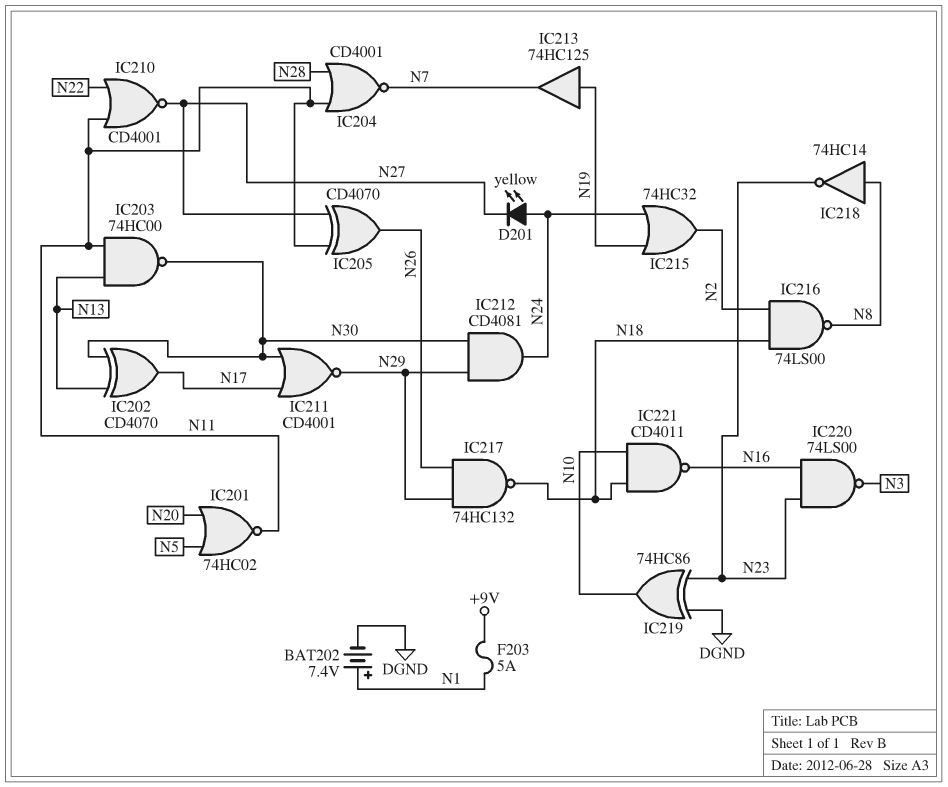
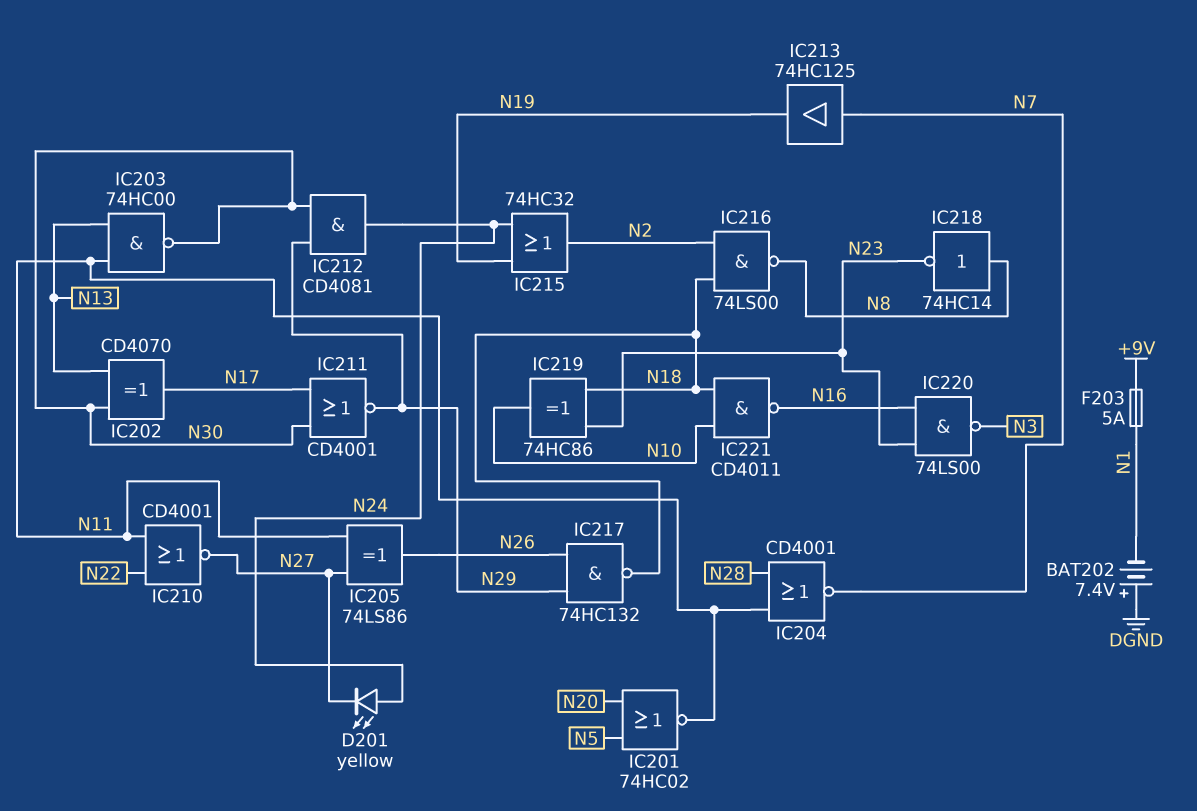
BAT202: 7.4V (plus N1, minus DGND) -> 7.4V (plus DGND, minus N1)
IC205: XOR CD4070 (in N11, in N27, out N26) -> XOR 74LS86 (in N11, in N27, out N26)
IC213: buffer 74HC125 (in N19, out N7) -> buffer 74HC125 (in N7, out N19)
IC219: XOR 74HC86 (in DGND, in N23, out N10) -> XOR 74HC86 (in N18, in N23, out N10)

